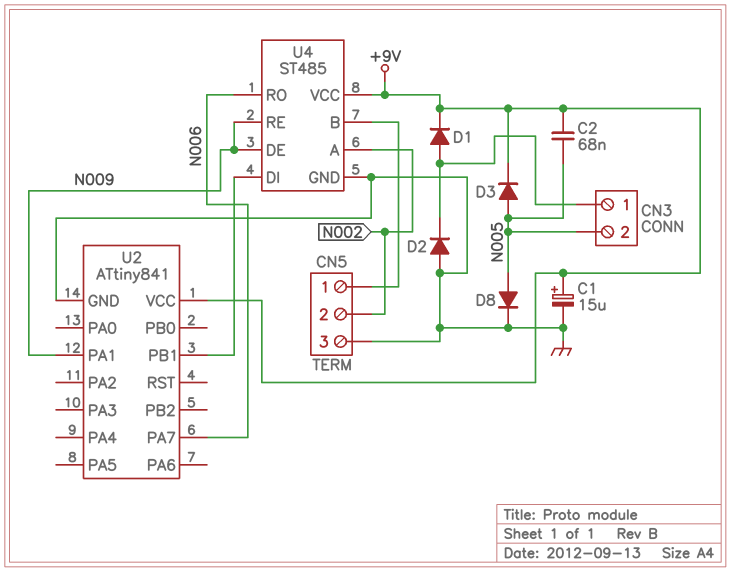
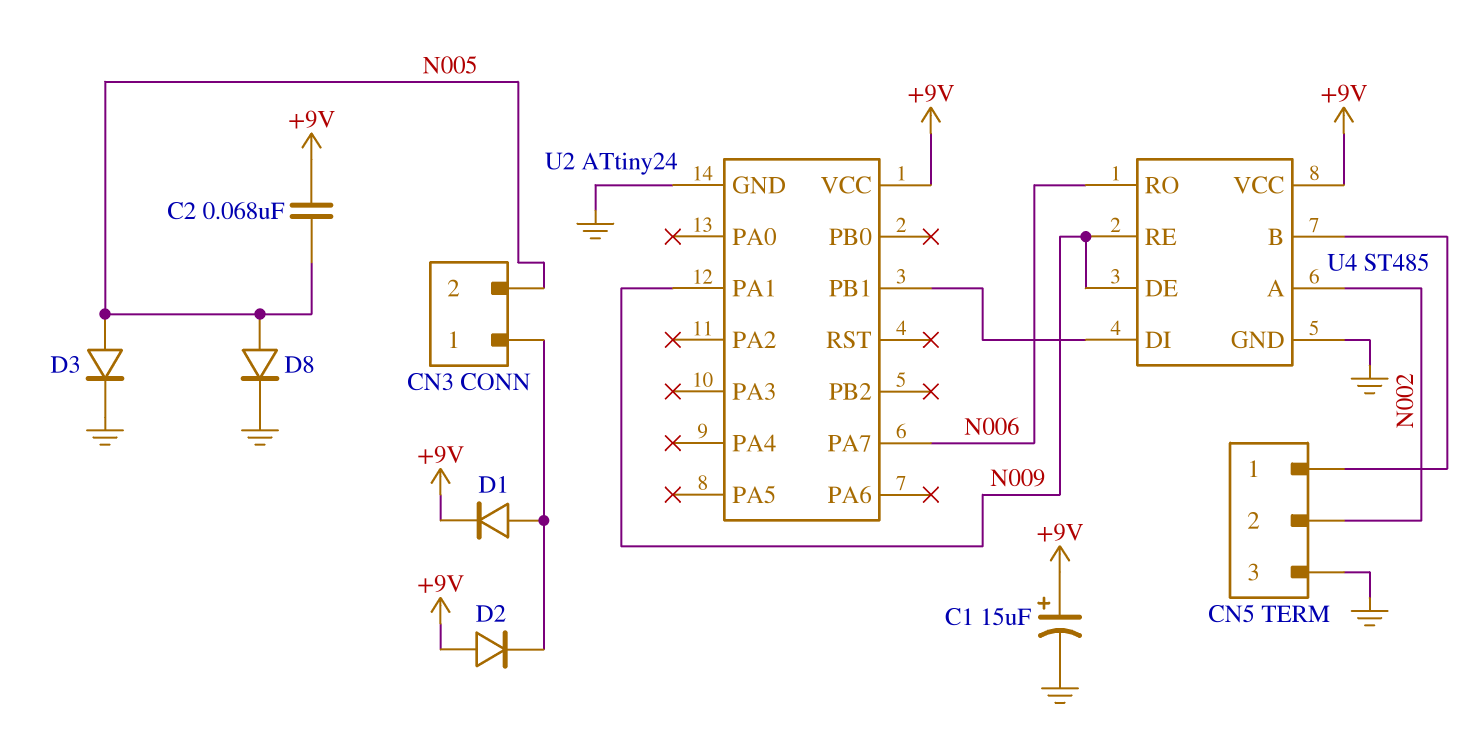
D2: diode (A GND, K CN3/1) -> diode (A +9V, K CN3/1)
D3: diode (A N005, K +9V) -> diode (A N005, K GND)
U2: ATtiny841 -> ATtiny24

